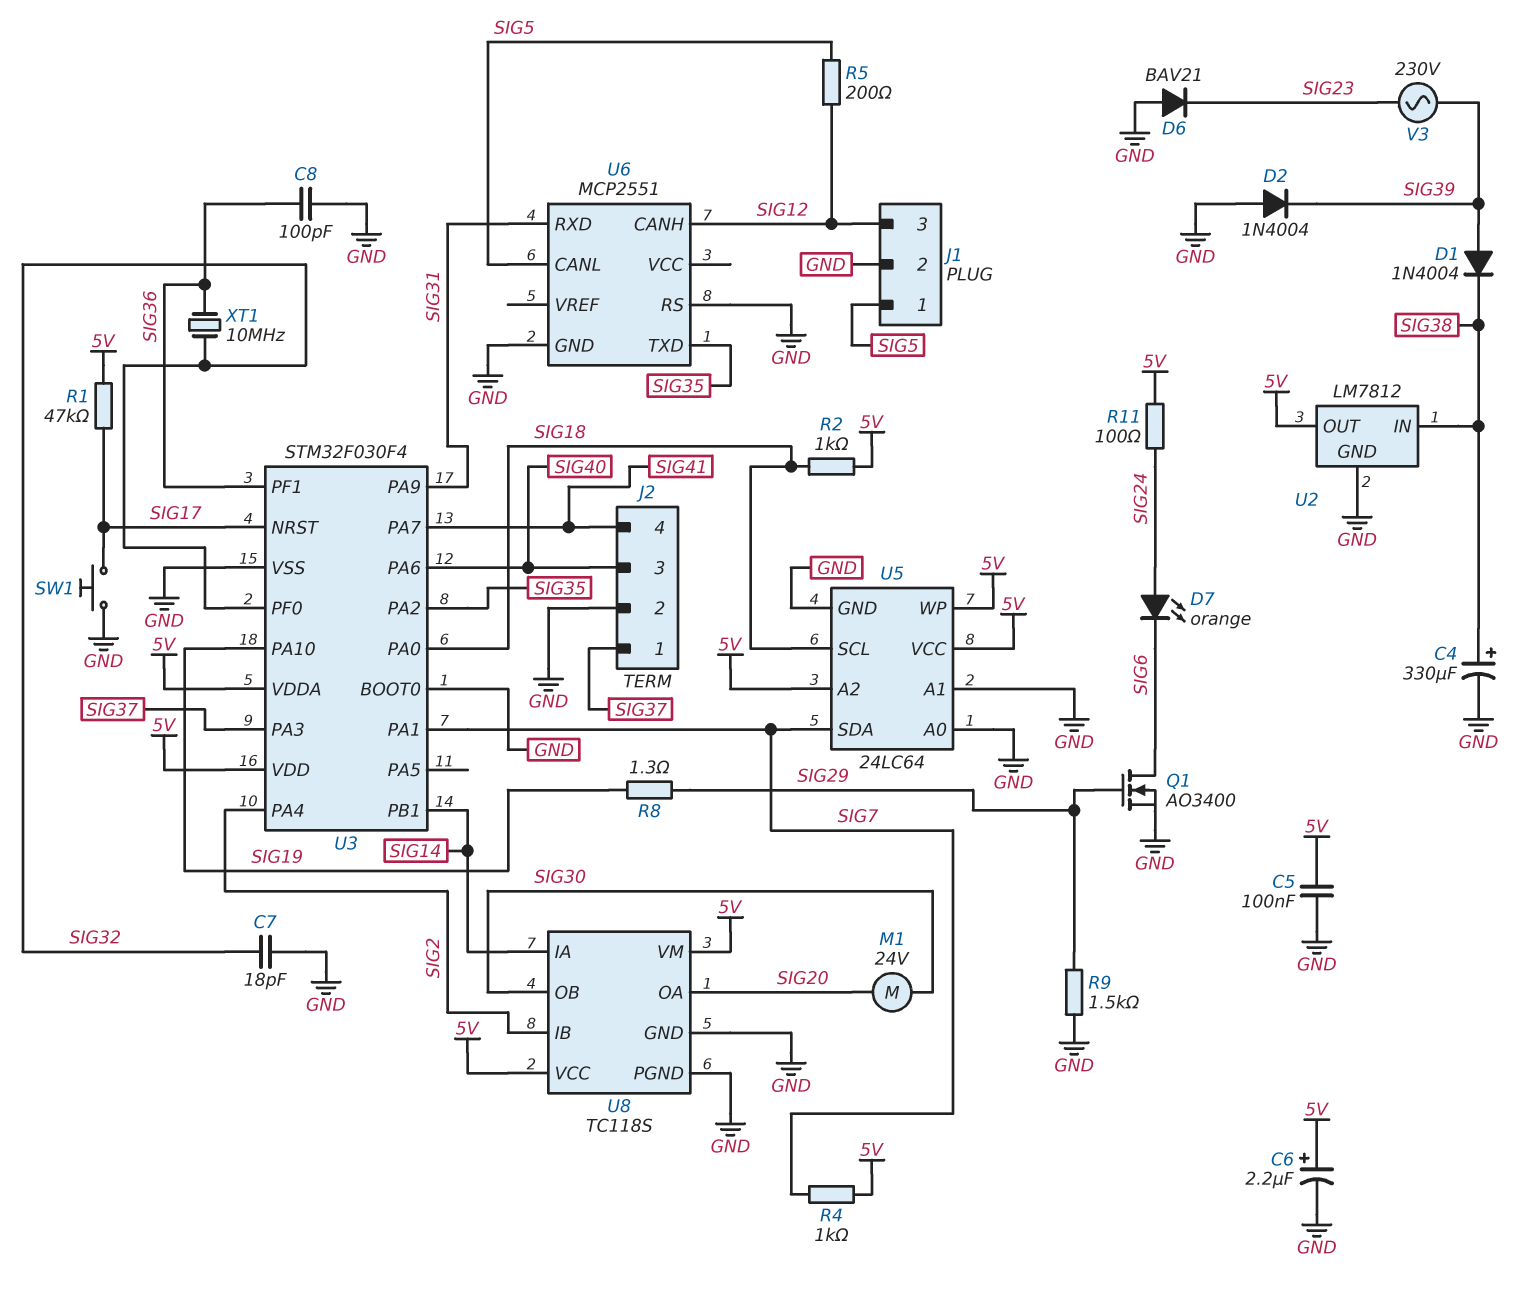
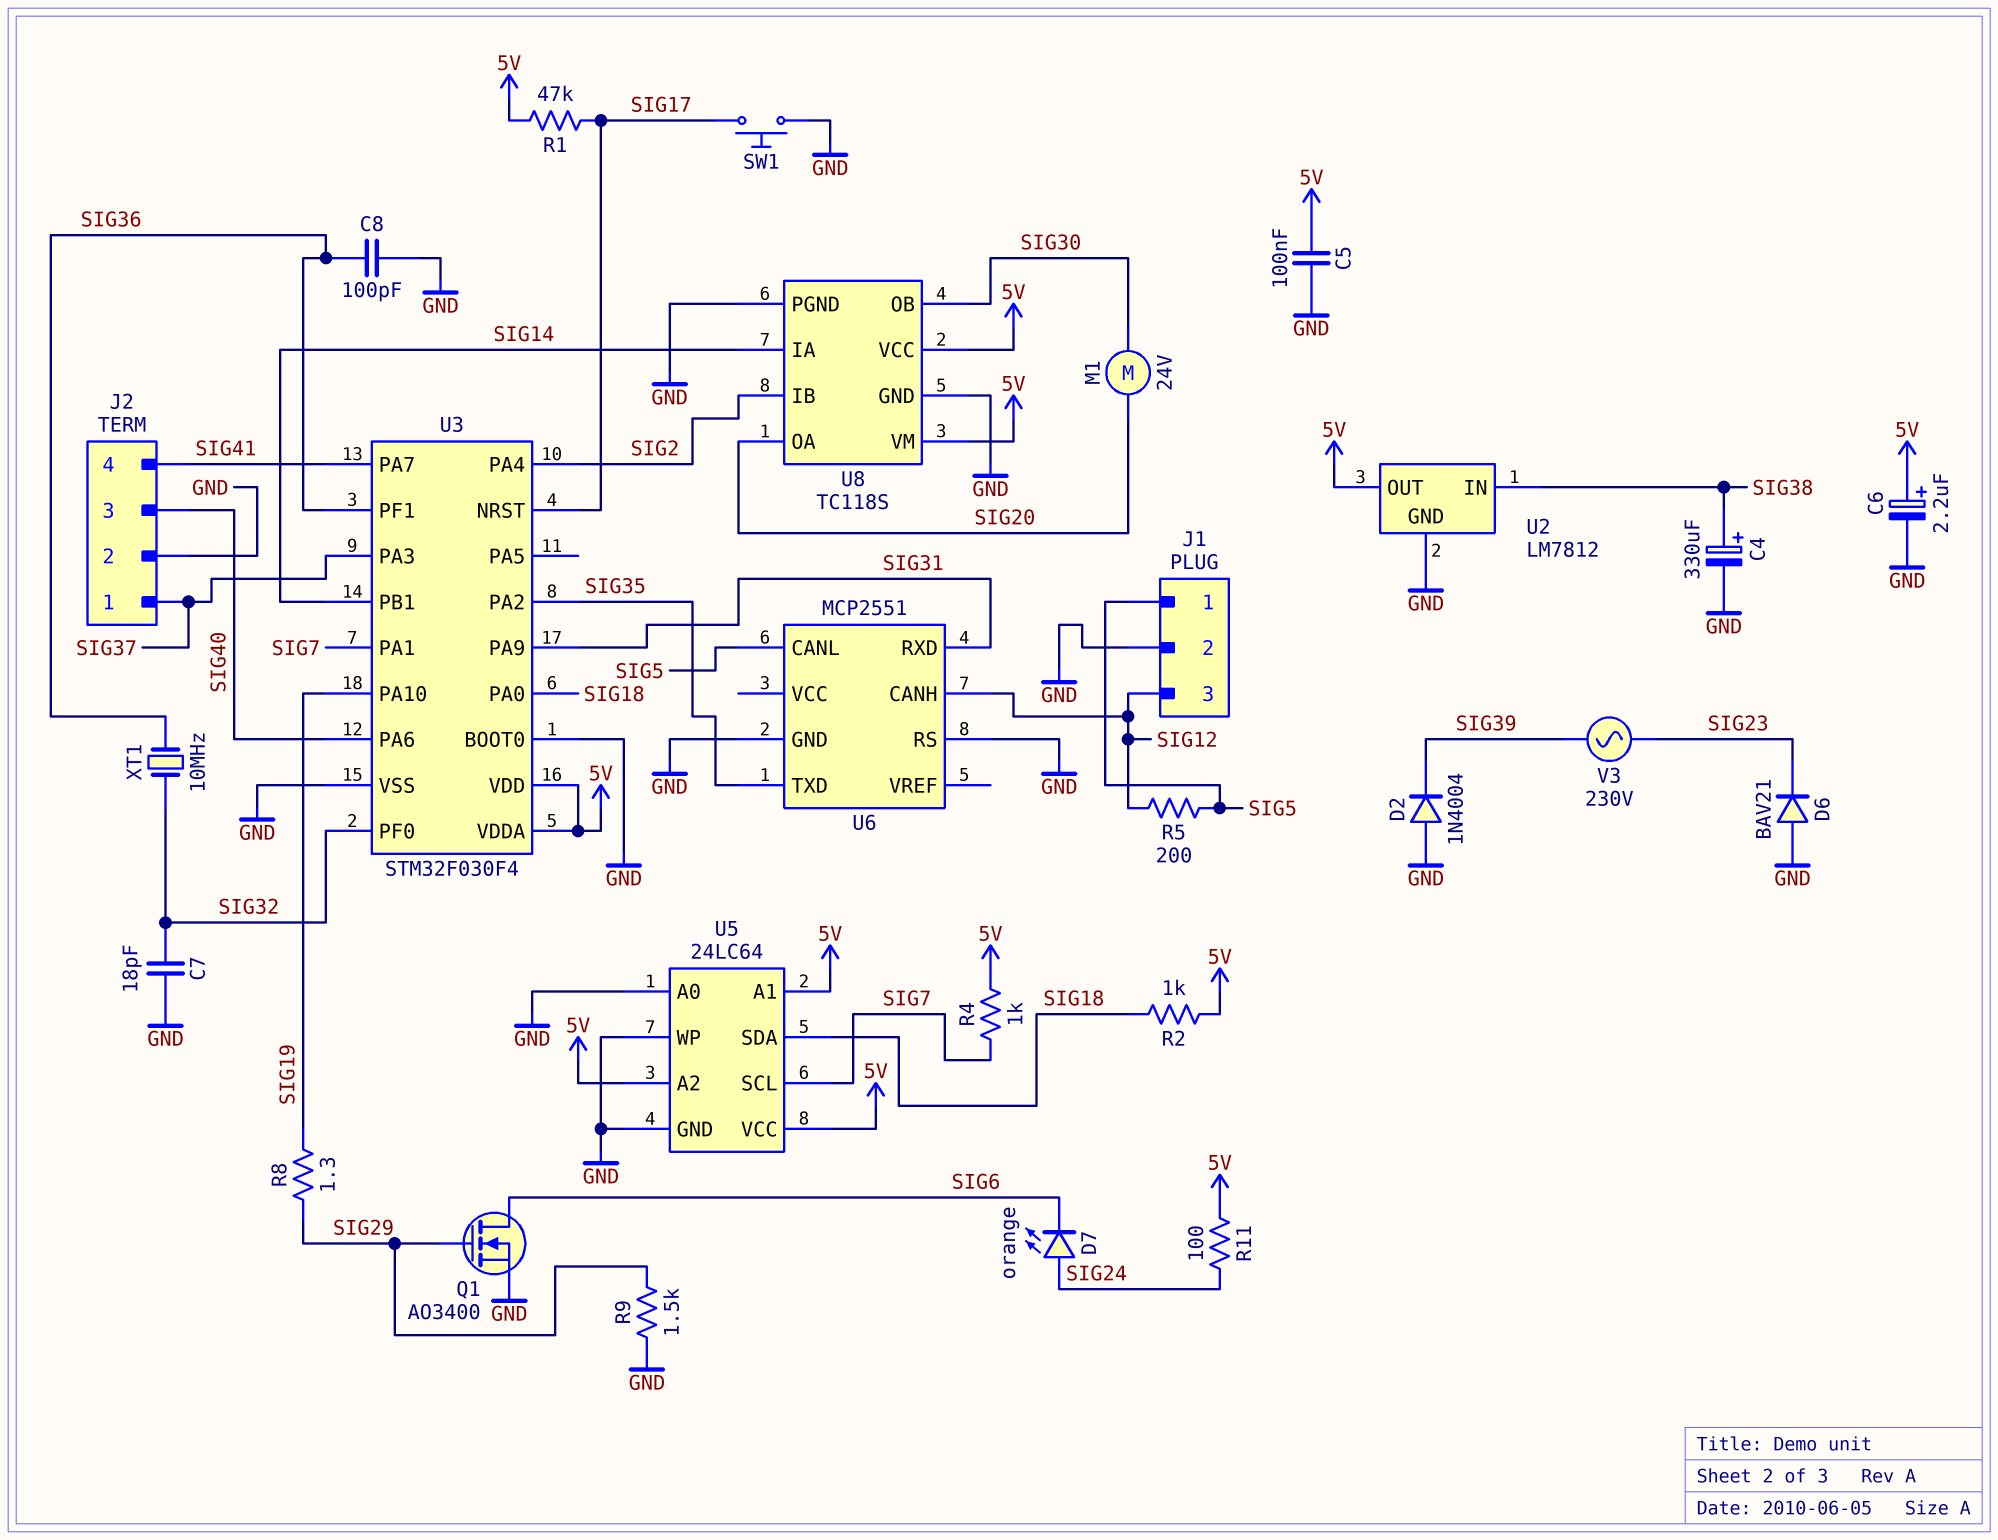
D1: diode 1N4004 (A SIG39, K SIG38) -> none
U5 pin A1: GND -> 5V
U5 pin SCL: SIG18 -> SIG7
U5 pin SDA: SIG7 -> SIG18
U5 pin WP: 5V -> GND

